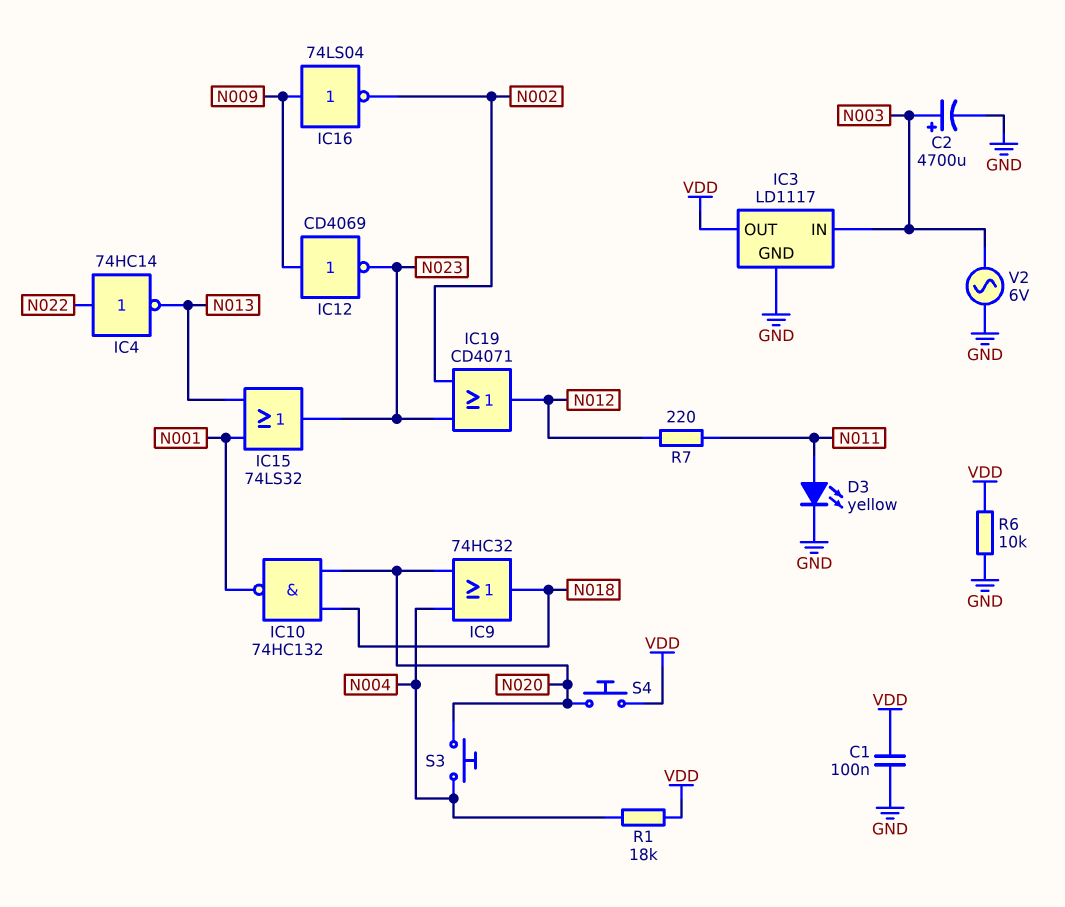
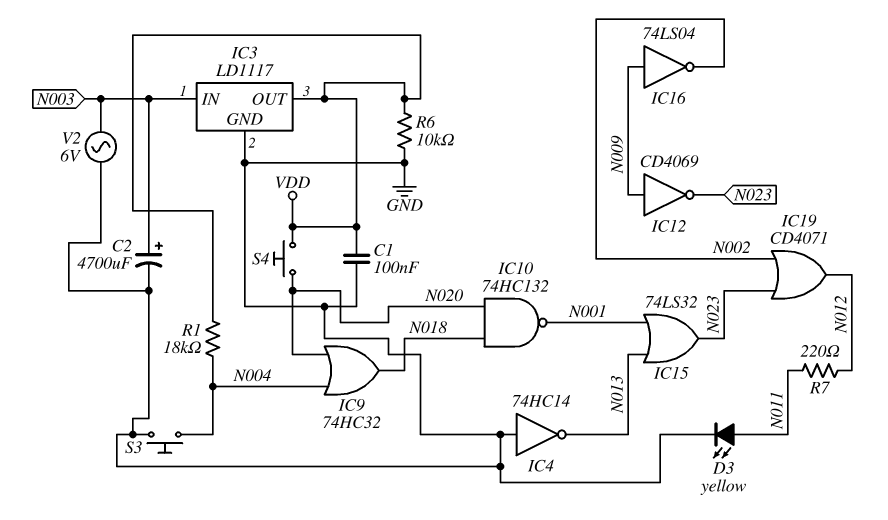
IC4: NOT 74HC14 (in N022, out N013) -> NOT 74HC14 (in GND, out N013)
S3: button (N004, N020) -> button (GND, N004)

